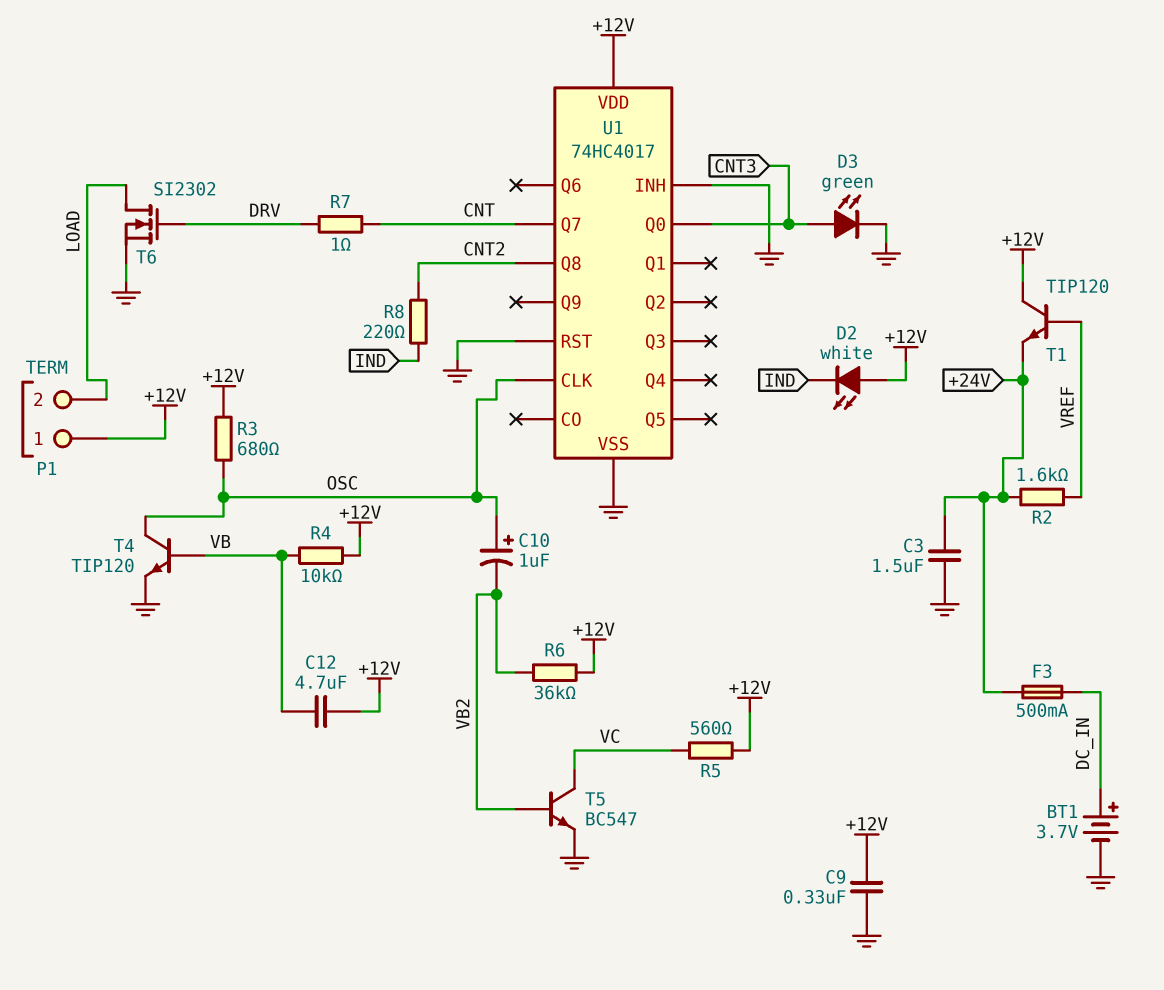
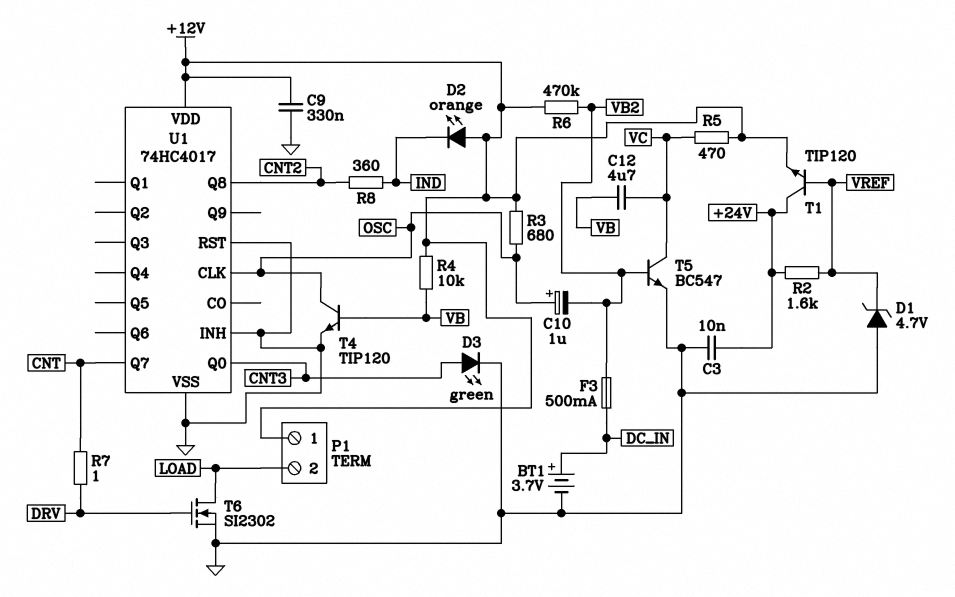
C3: 1.5uF (+24V, GND) -> 10nF (+24V, GND)
C12: 4.7uF (+12V, VB) -> 4.7uF (VB, VC)
D1: none -> zener 4.7V (A GND, K VREF)
D2: LED white (A +12V, K IND) -> LED orange (A +12V, K IND)
F3: 500mA (+24V, DC_IN) -> 500mA (DC_IN, VB2)
R5: 560 (+12V, VC) -> 470 (+12V, VC)
R6: 36k (+12V, VB2) -> 470k (+12V, VB2)
R8: 220 (CNT2, IND) -> 360 (CNT2, IND)
T1: NPN TIP120 (B VREF, C +12V, E +24V) -> NPN TIP120 (B VREF, C +24V, E +12V)

